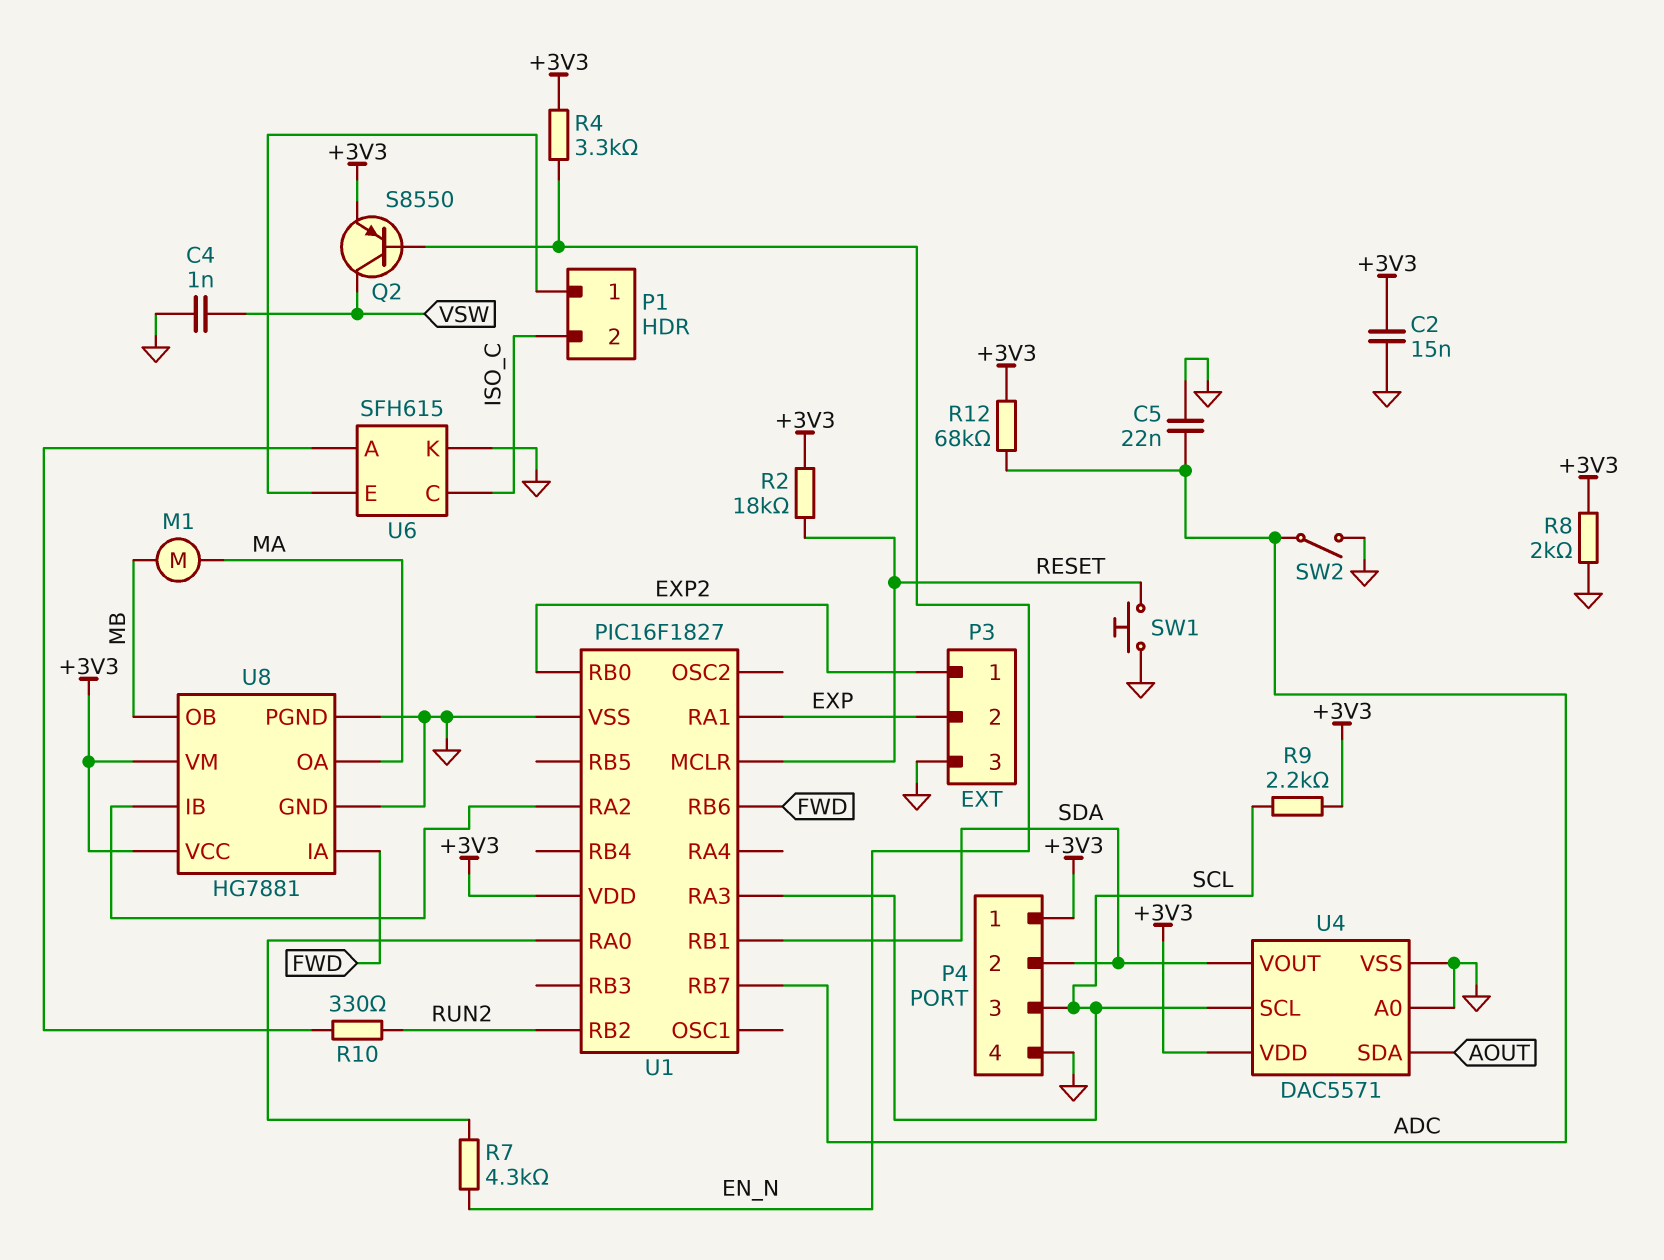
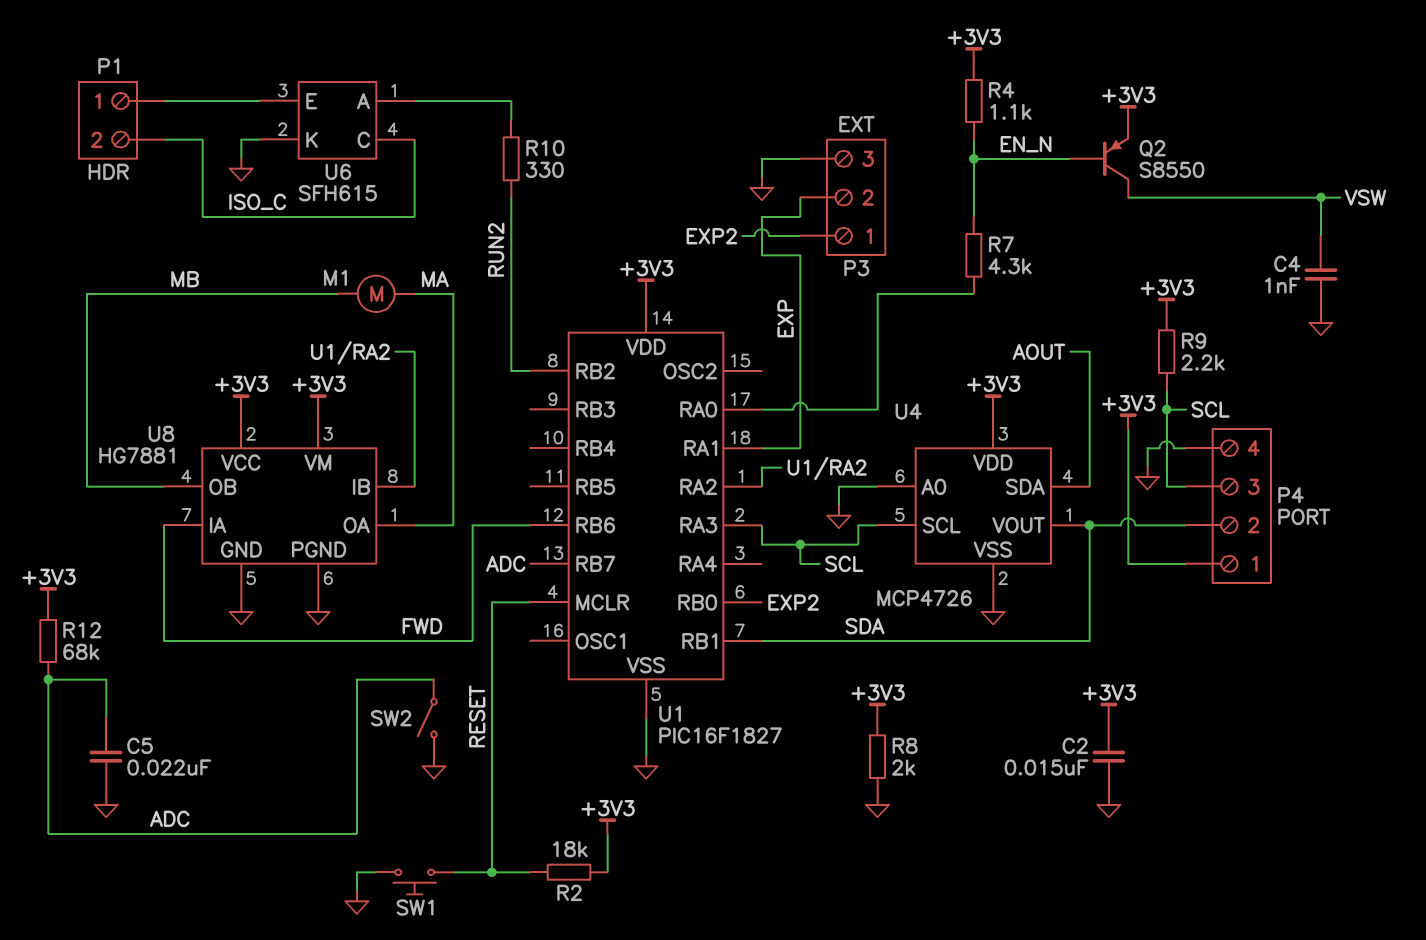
R4: 3.3k (+3V3, EN_N) -> 1.1k (+3V3, EN_N)
U4: DAC5571 -> MCP4726

